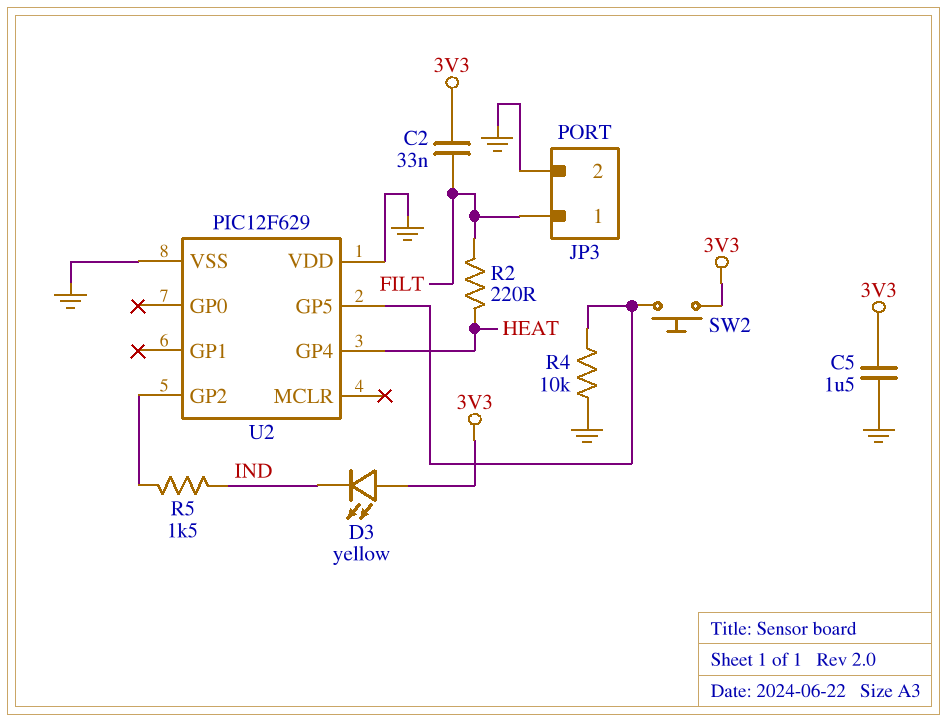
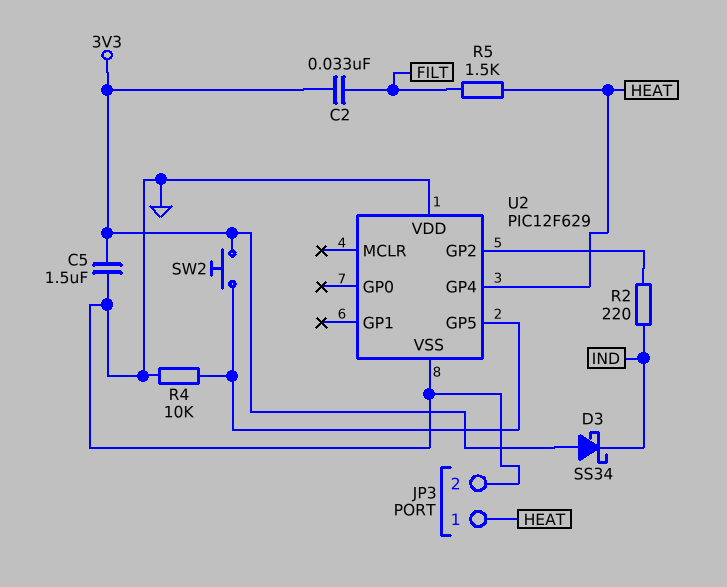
D3: LED yellow (A 3V3, K IND) -> schottky SS34 (A 3V3, K IND)
JP3 pin 1: FILT -> HEAT
R2: 220 (FILT, HEAT) -> 220 (IND, U2/GP2)
R5: 1.5k (IND, U2/GP2) -> 1.5k (FILT, HEAT)

